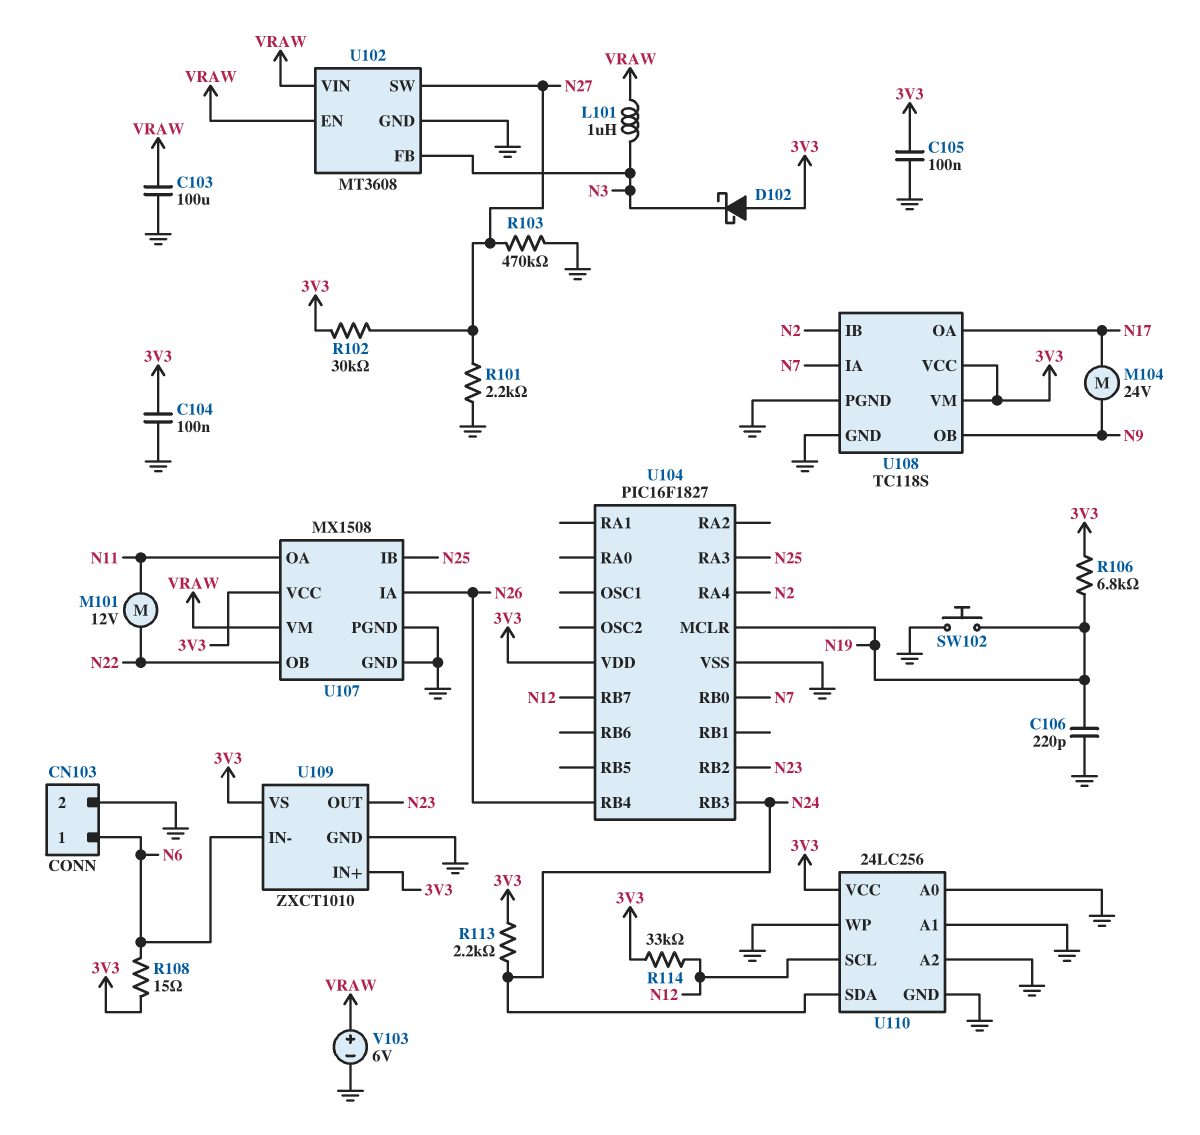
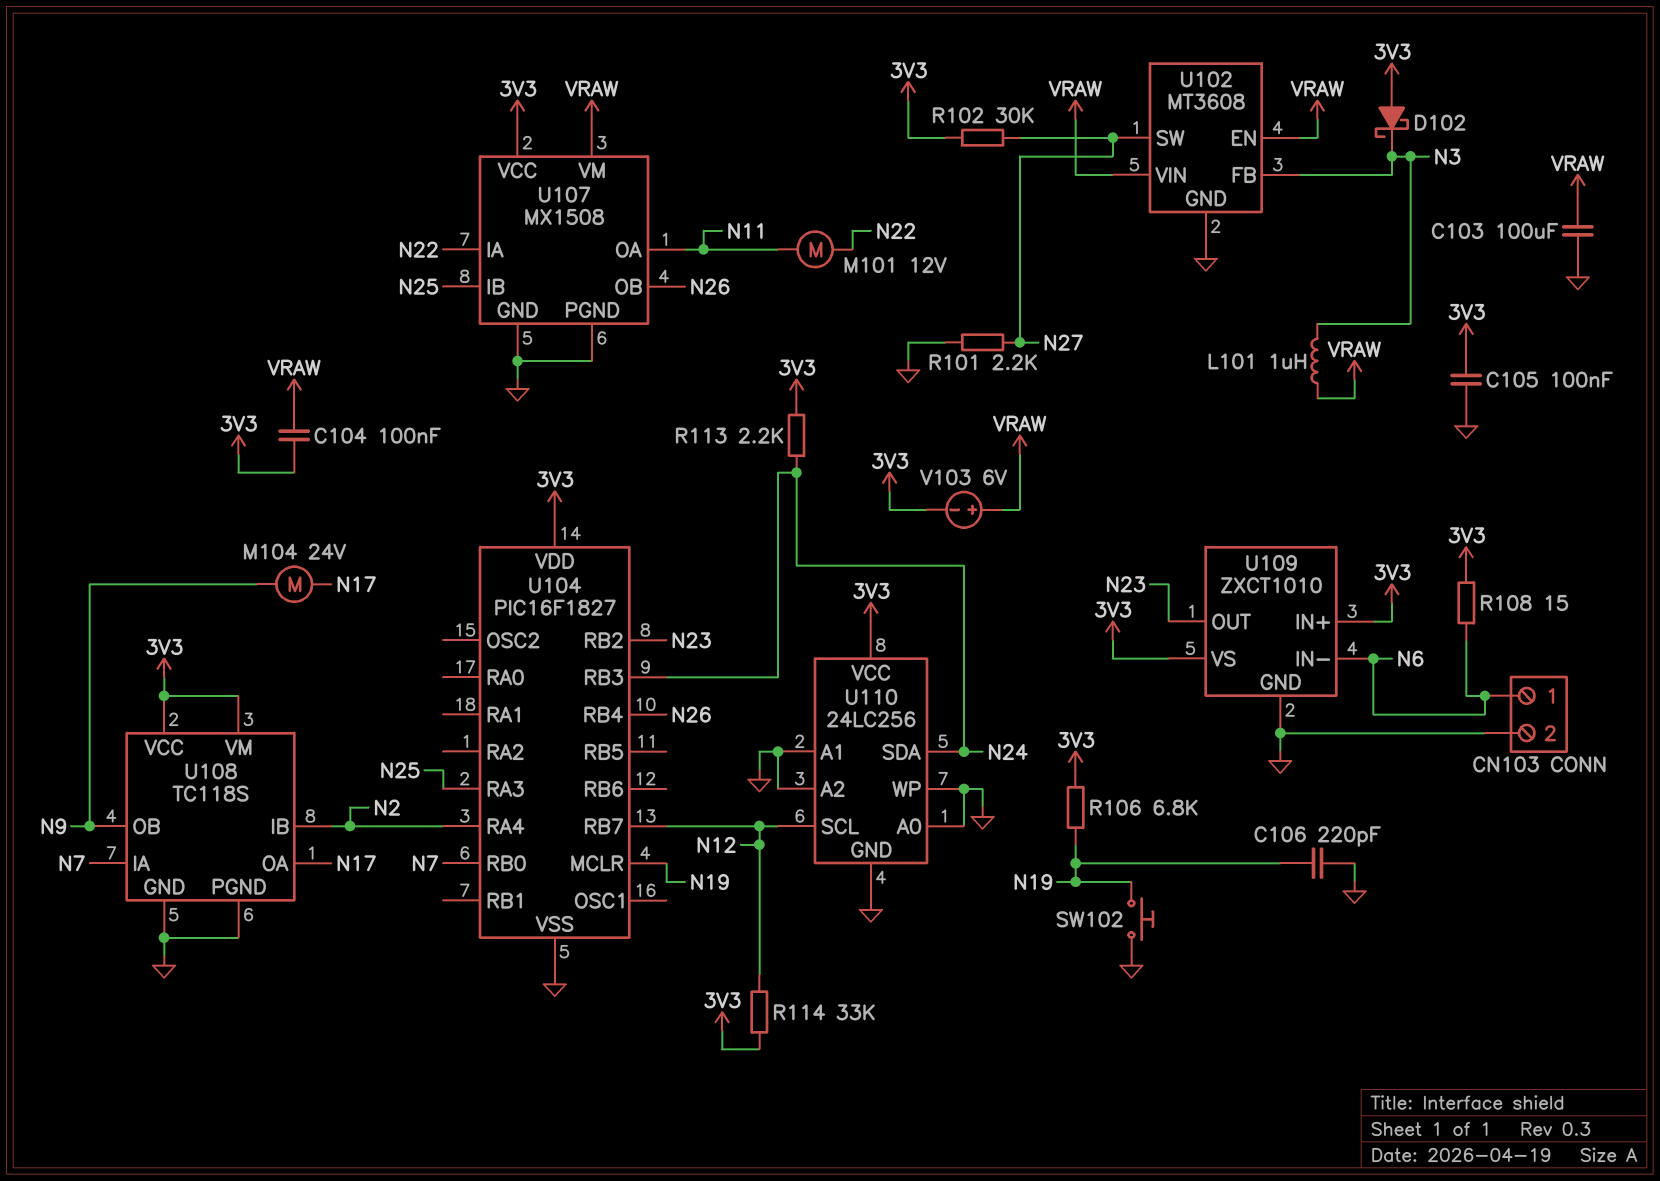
C104: 100nF (3V3, GND) -> 100nF (3V3, VRAW)
R103: 470k (GND, N27) -> none
U107 pin IA: N26 -> N22
U107 pin OB: N22 -> N26
V103: 6V (plus VRAW, minus GND) -> 6V (plus VRAW, minus 3V3)

